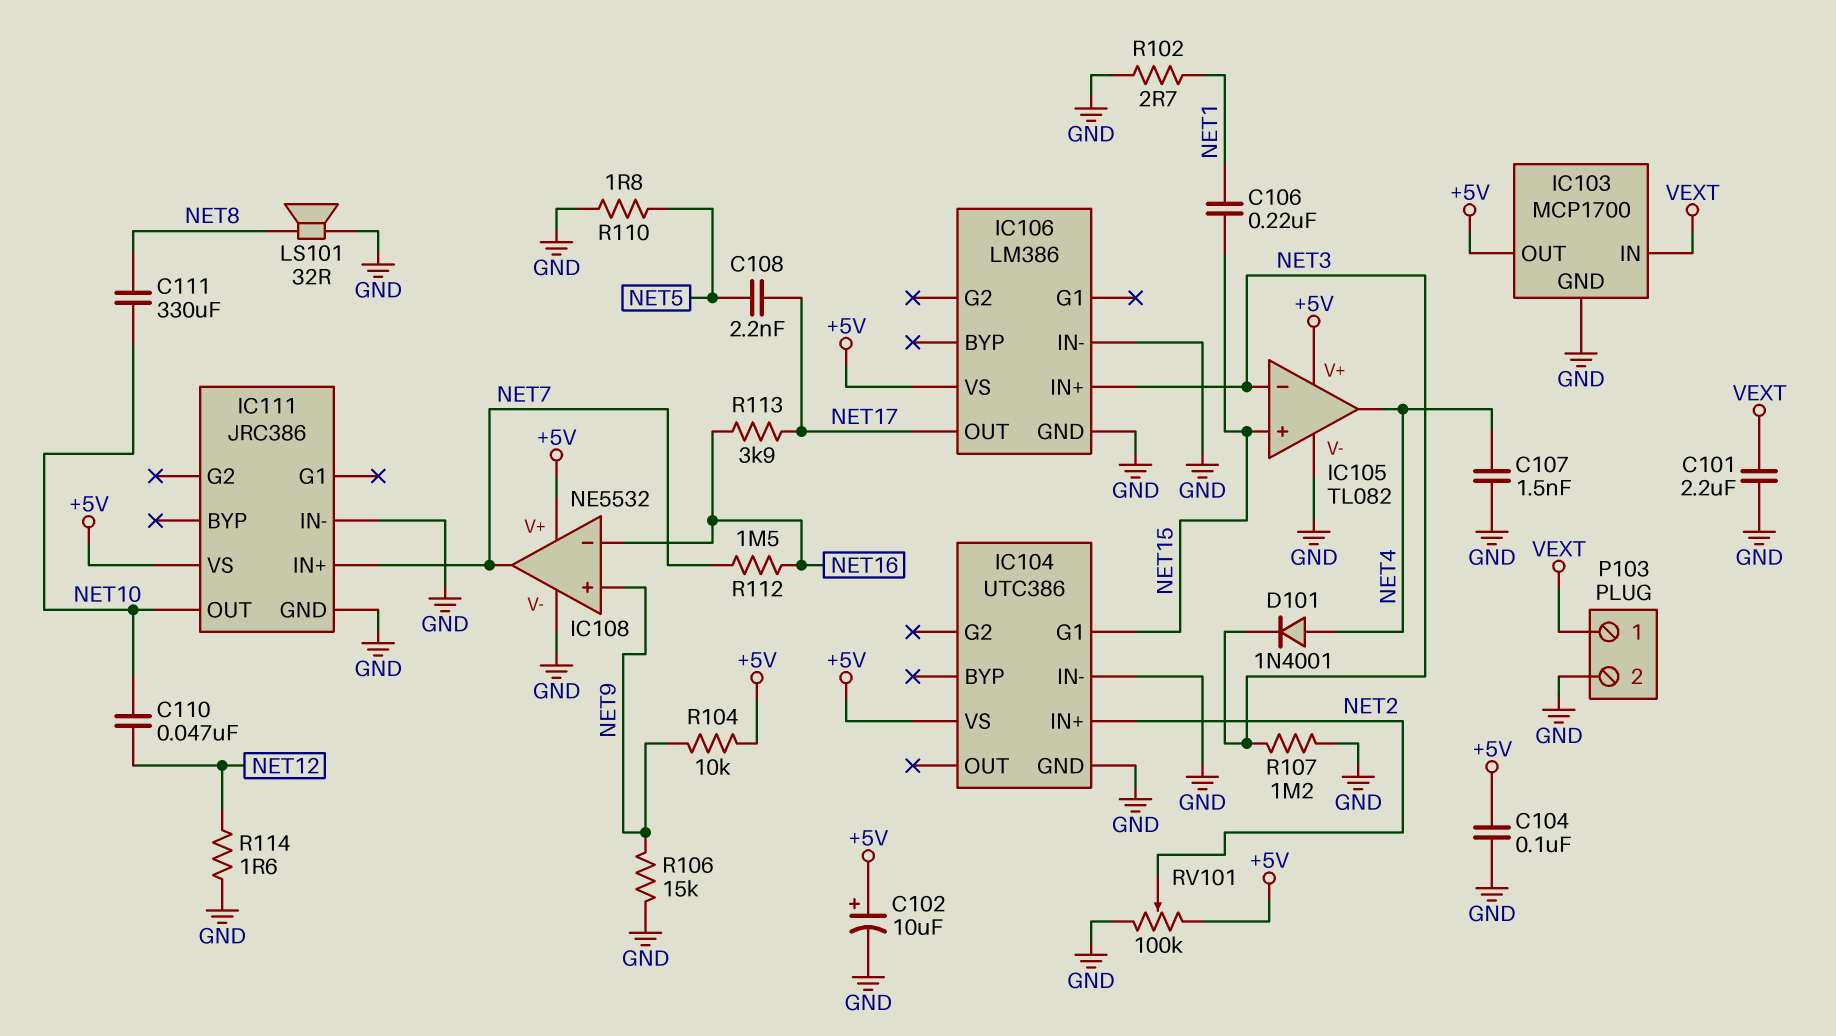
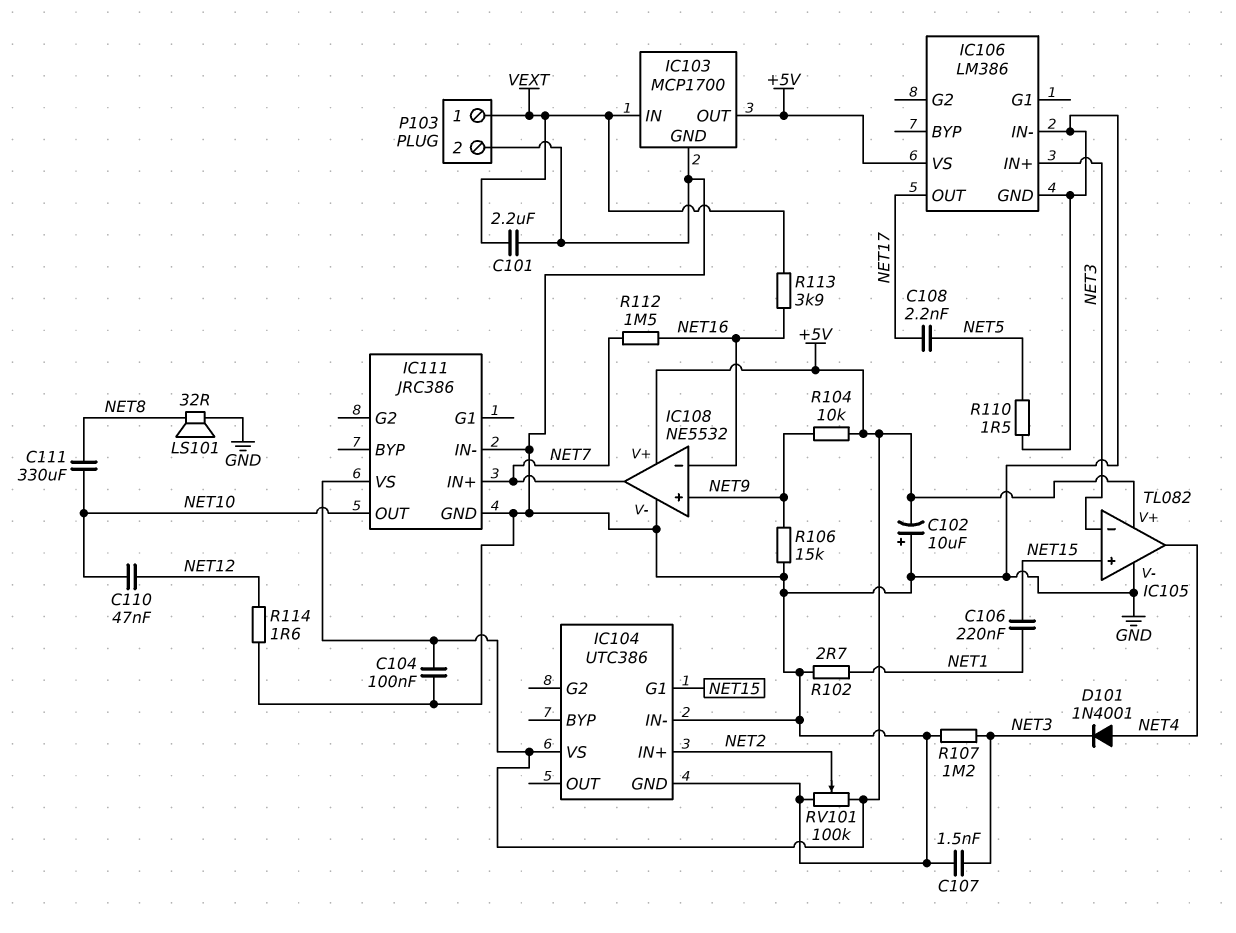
C102: 10uF (plus +5V, minus GND) -> 10uF (plus GND, minus +5V)
C107: 1.5nF (GND, NET4) -> 1.5nF (GND, NET3)
R110: 1.8 (GND, NET5) -> 1.5 (GND, NET5)
R113: 3.9k (NET16, NET17) -> 3.9k (NET16, VEXT)

